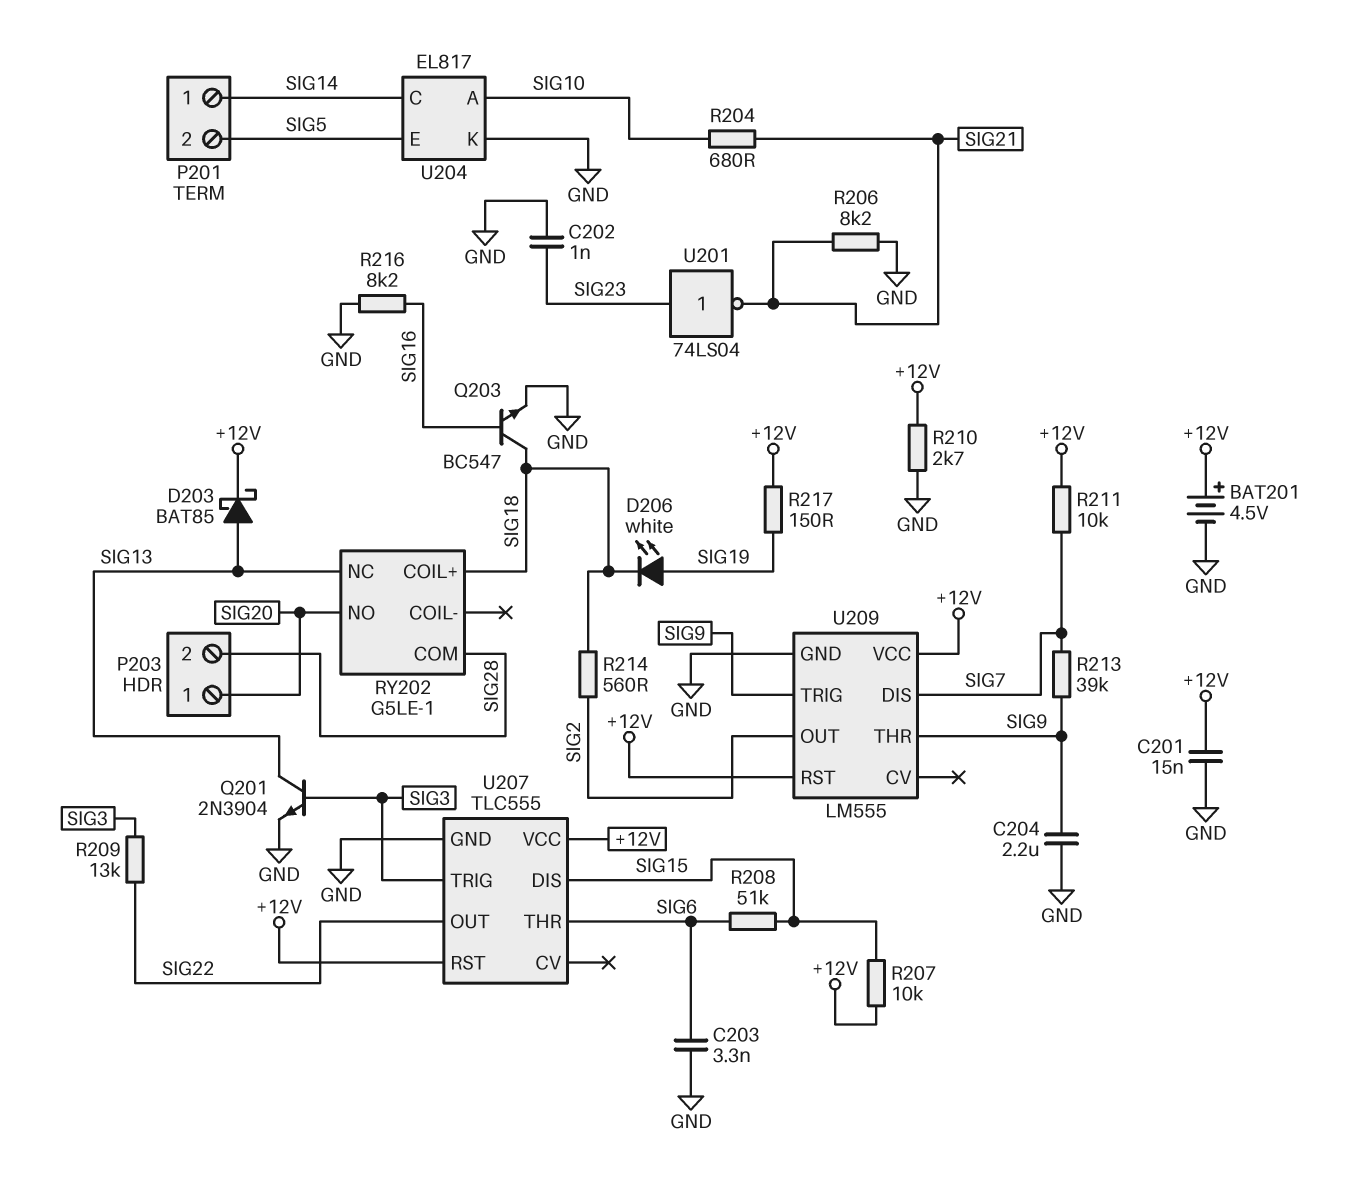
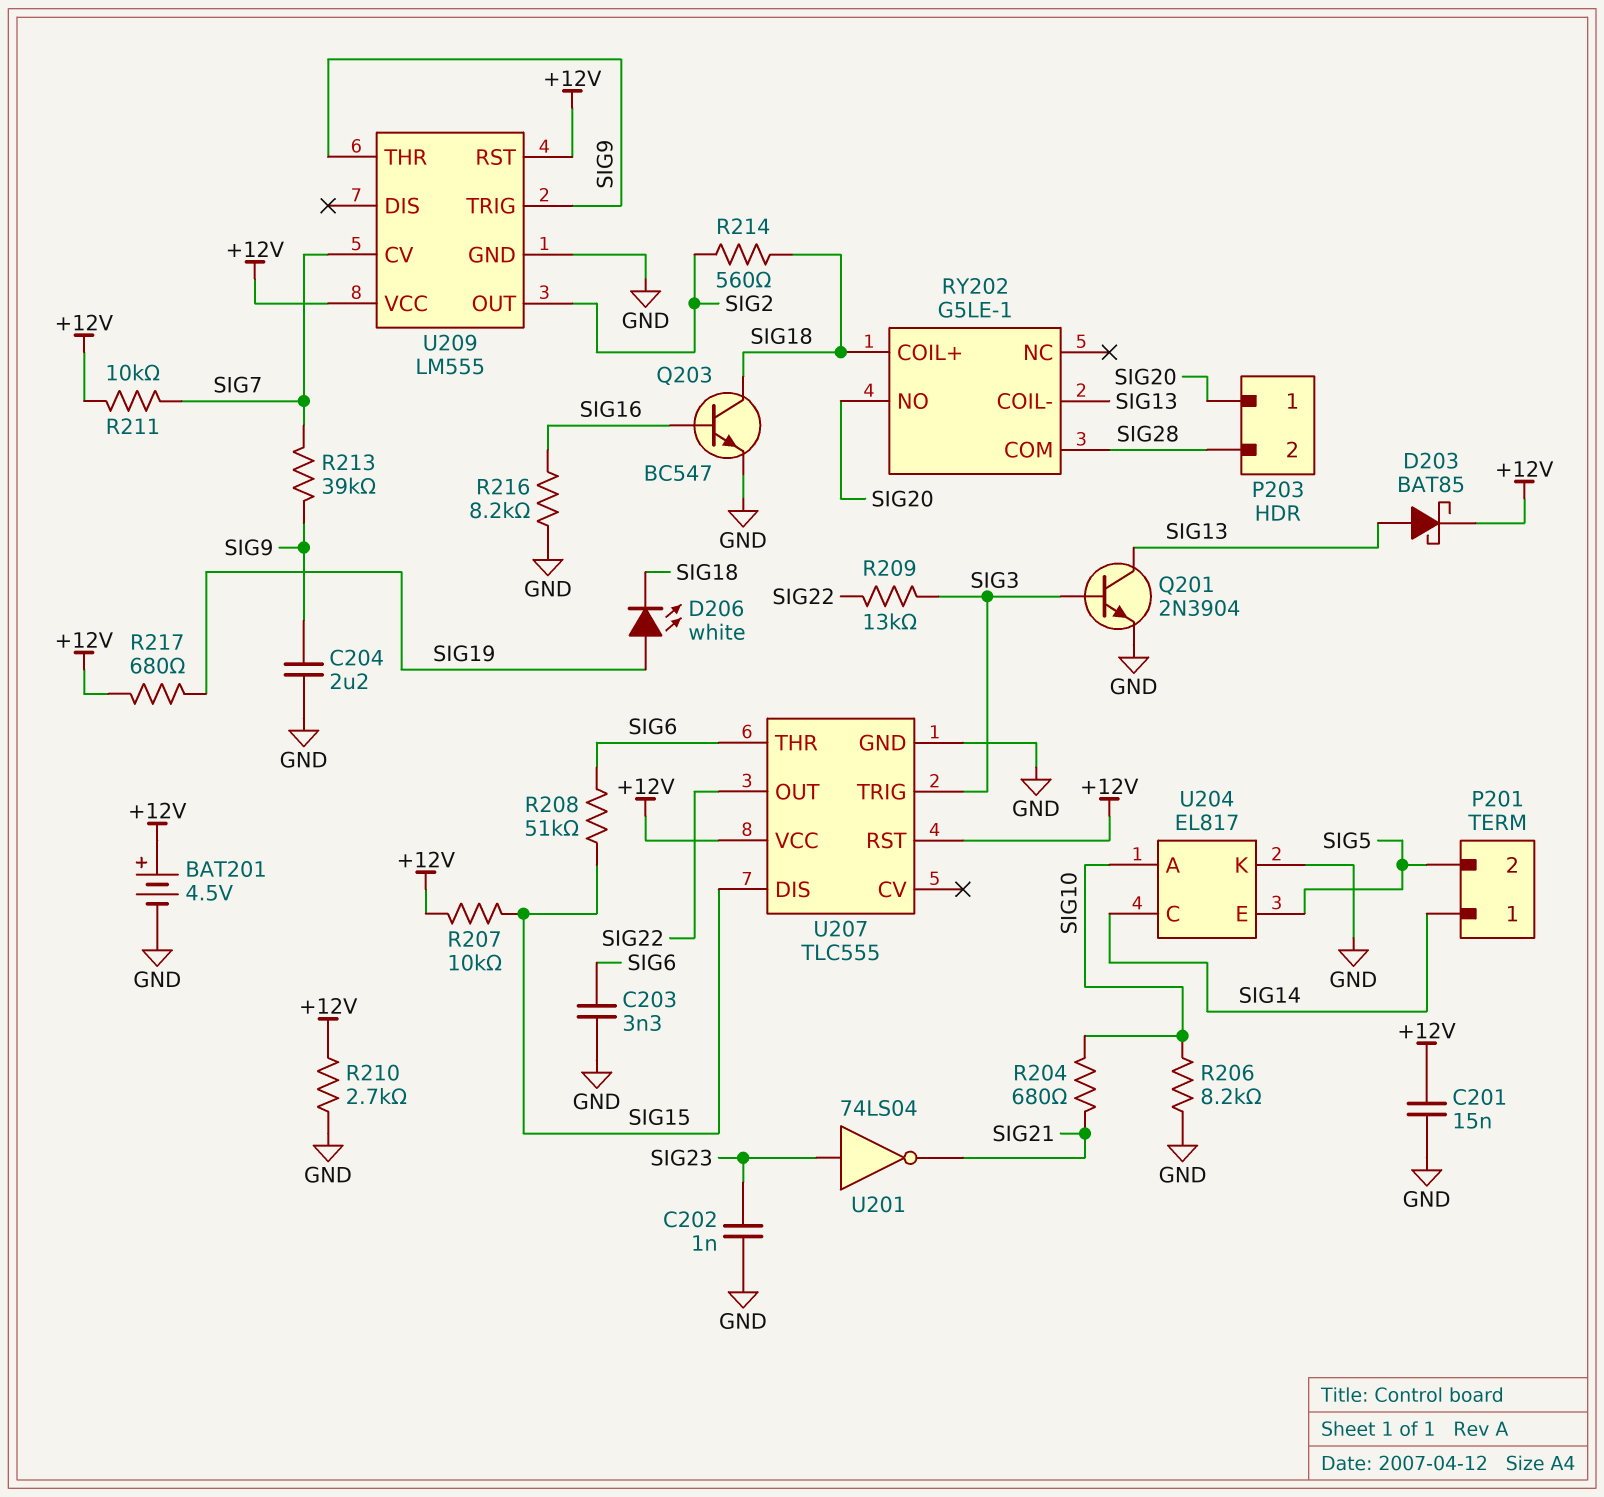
R206: 8.2k (GND, SIG21) -> 8.2k (GND, SIG10)
R217: 150 (+12V, SIG19) -> 680 (+12V, SIG19)
RY202 pin COIL-: none -> SIG13
RY202 pin NC: SIG13 -> none
U209 pin CV: none -> SIG7
U209 pin DIS: SIG7 -> none

